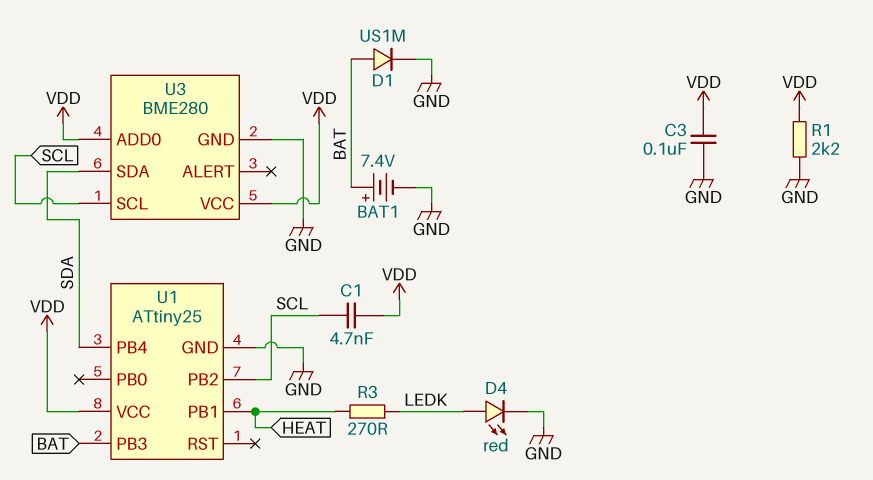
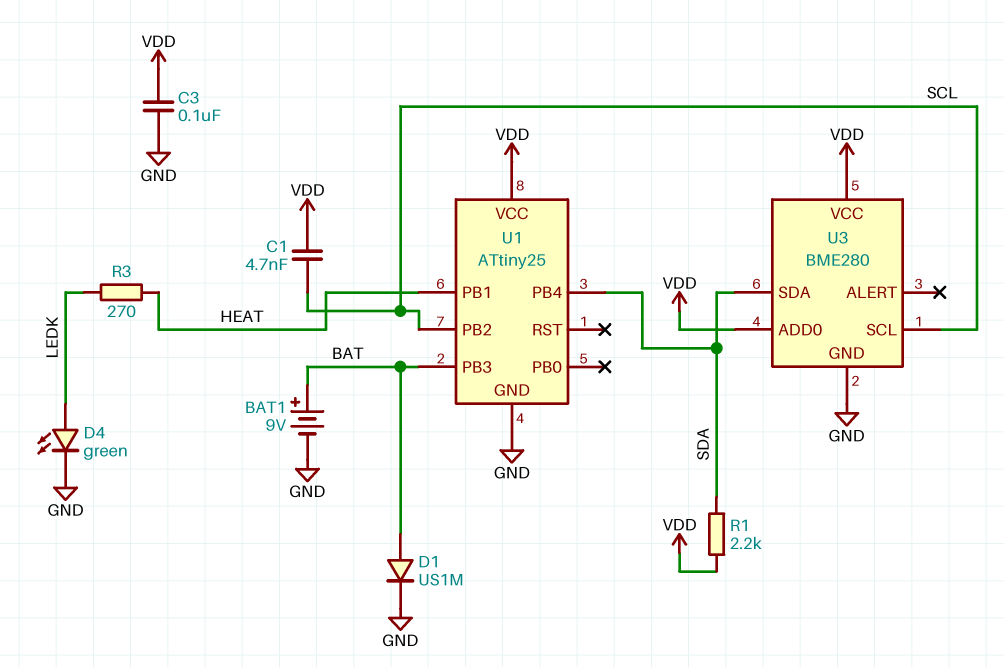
BAT1: 7.4V (plus BAT, minus GND) -> 9V (plus BAT, minus GND)
D4: LED red (A LEDK, K GND) -> LED green (A LEDK, K GND)
R1: 2.2k (GND, VDD) -> 2.2k (SDA, VDD)

